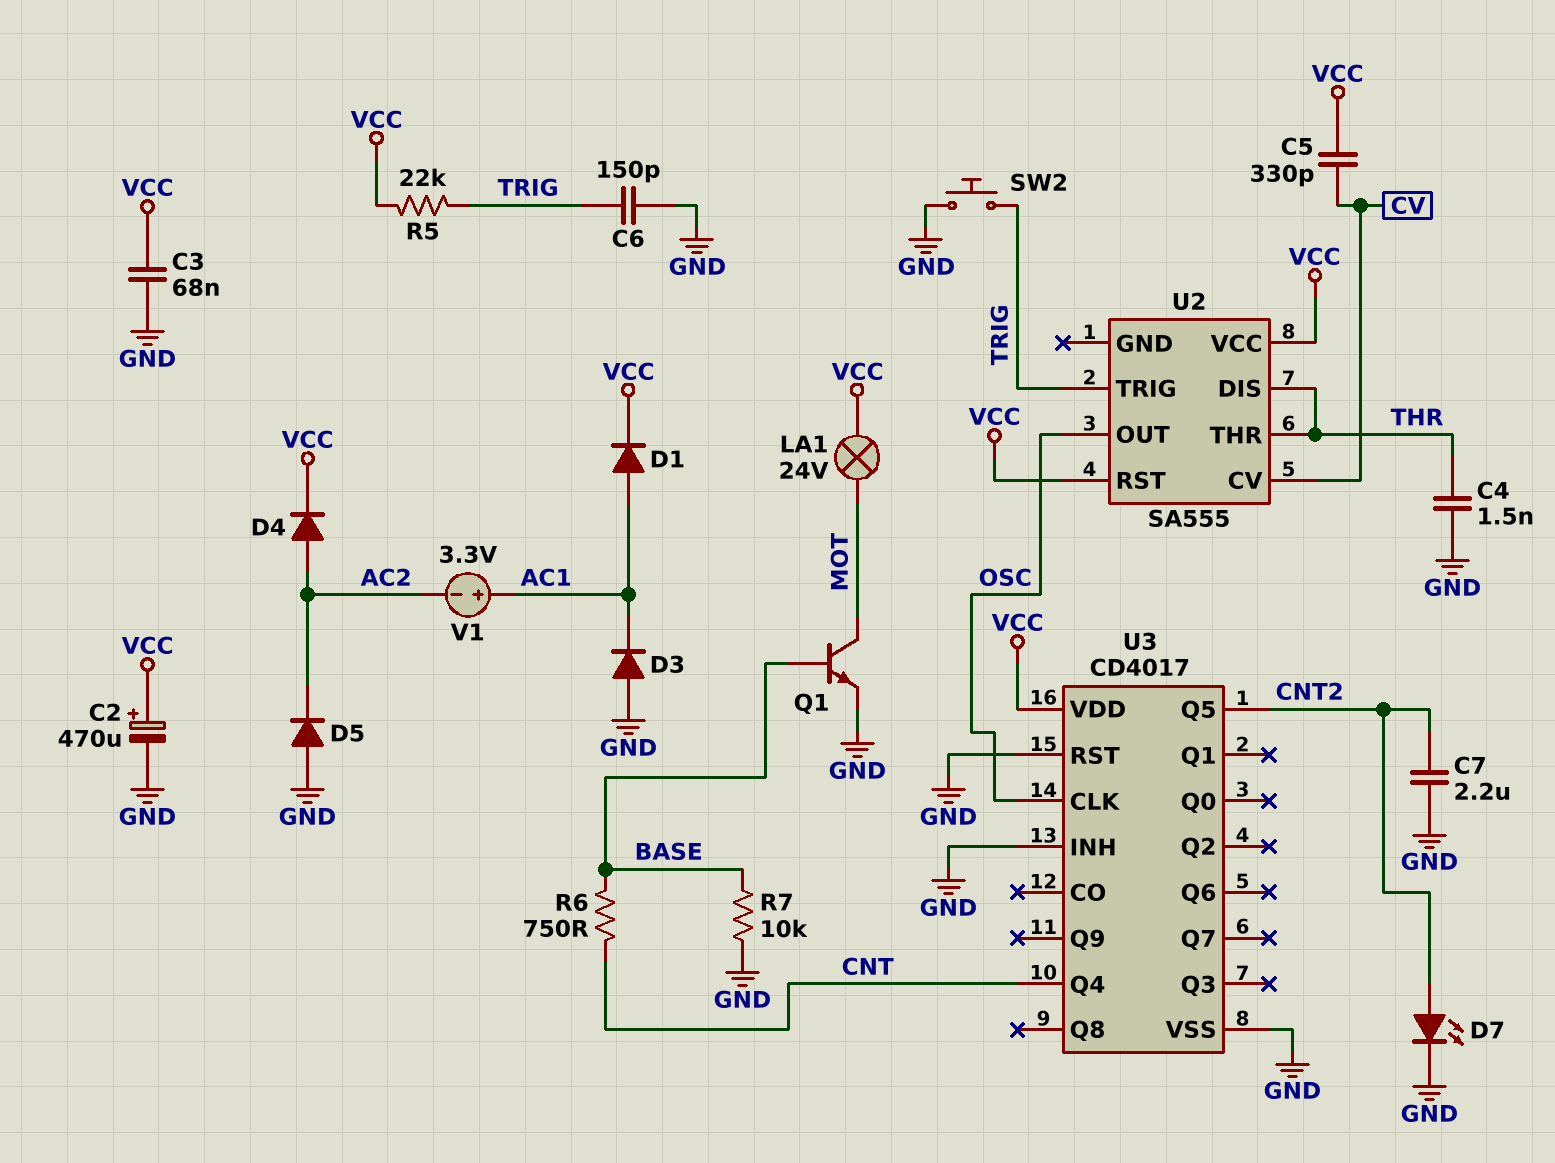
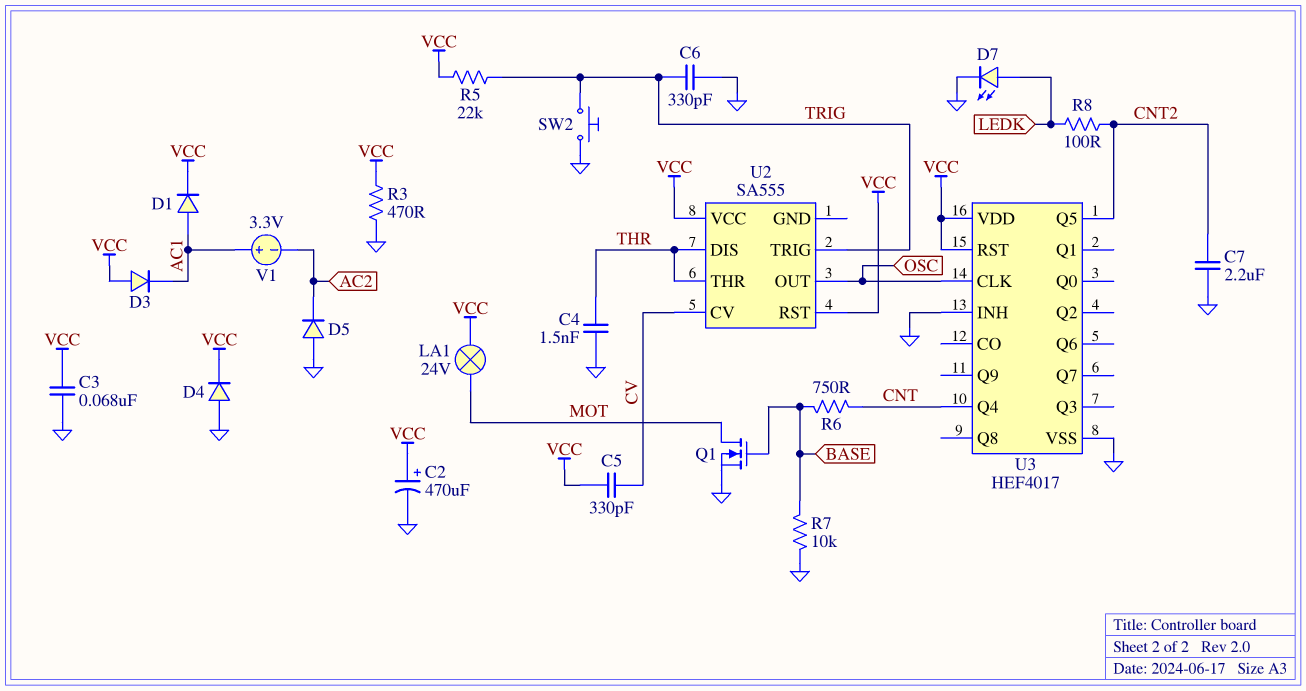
C6: 150pF (GND, TRIG) -> 330pF (GND, TRIG)
D3: diode (A GND, K AC1) -> diode (A VCC, K AC1)
D4: diode (A AC2, K VCC) -> diode (A GND, K VCC)
D7: LED (A CNT2, K GND) -> LED (A LEDK, K GND)
Q1: NPN (B BASE, C MOT, E GND) -> NMOS (G BASE, D MOT, S GND)
R3: none -> 470 (GND, VCC)
R8: none -> 100 (CNT2, LEDK)
U3: CD4017 -> HEF4017
U3 pin RST: GND -> VCC

